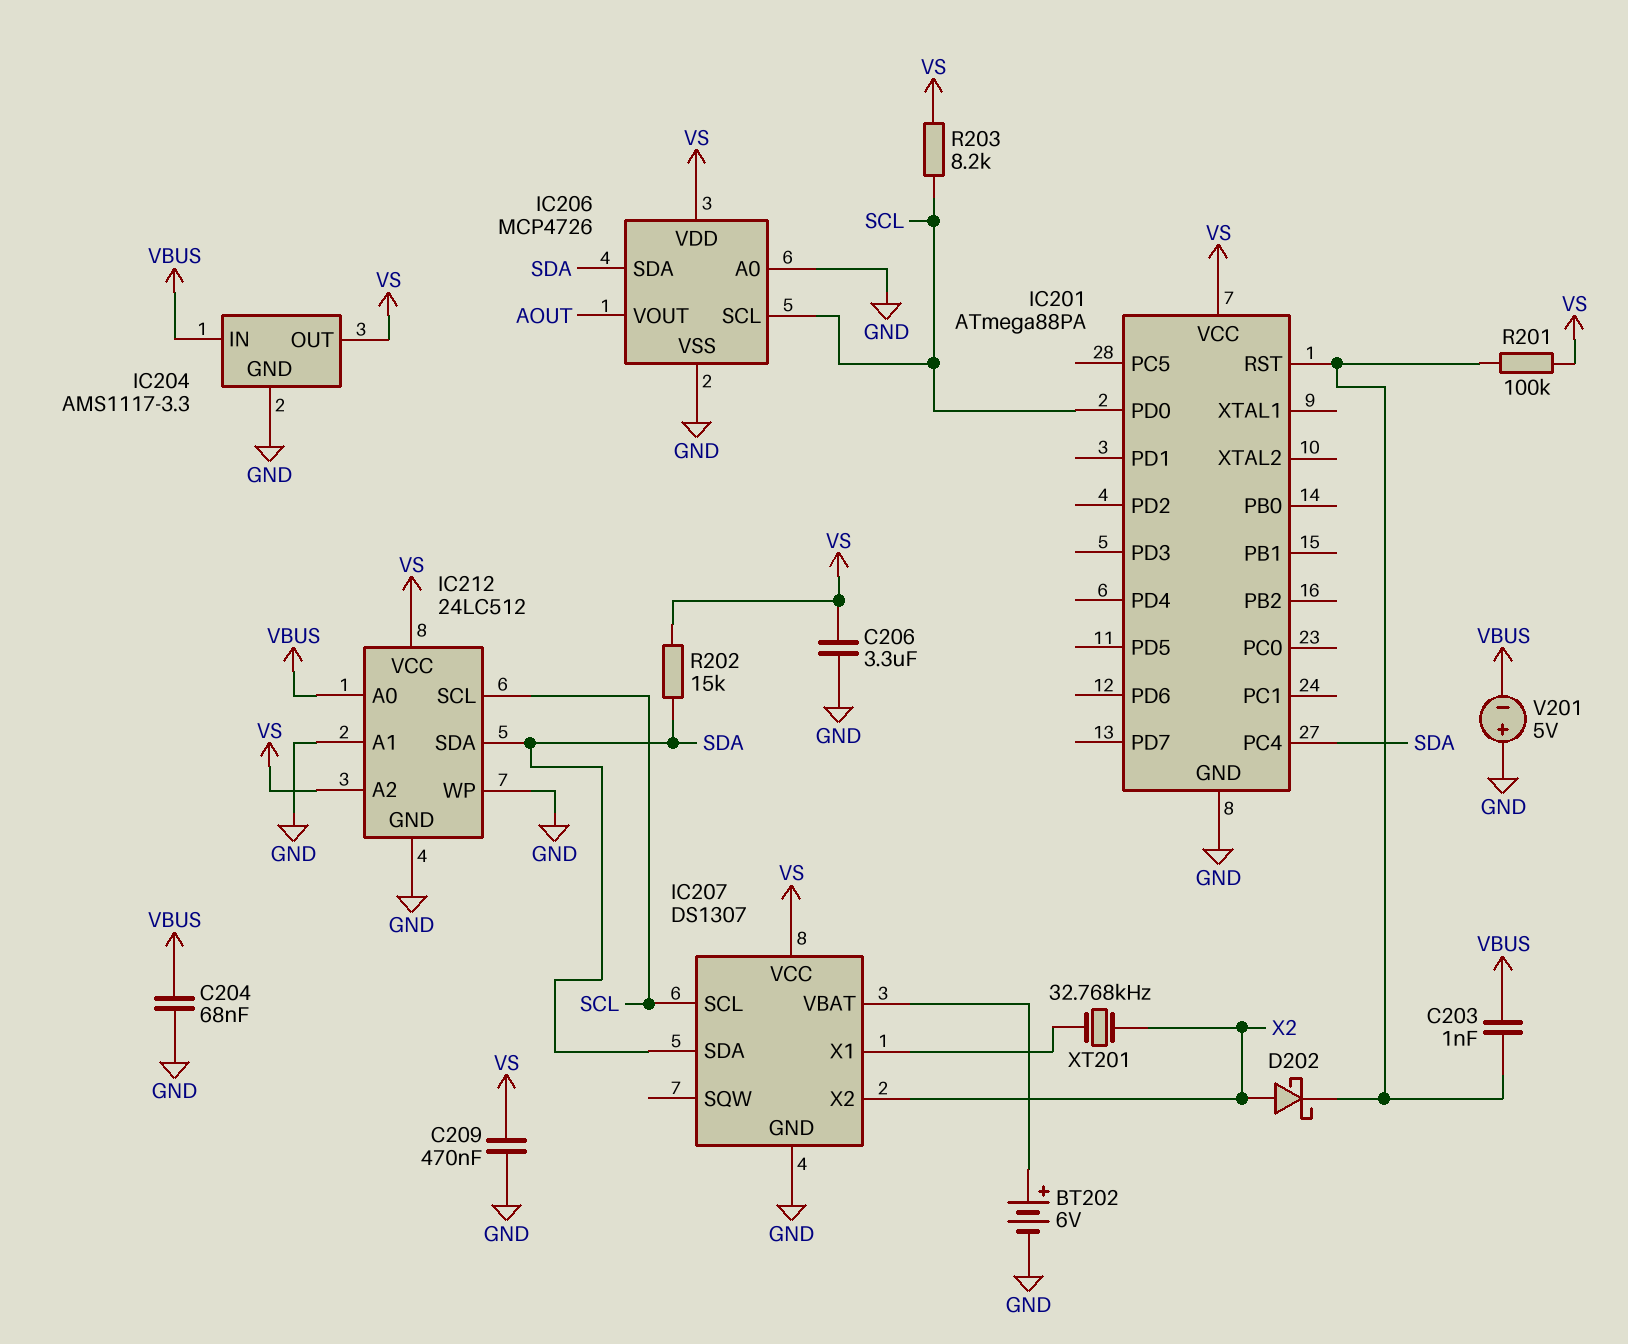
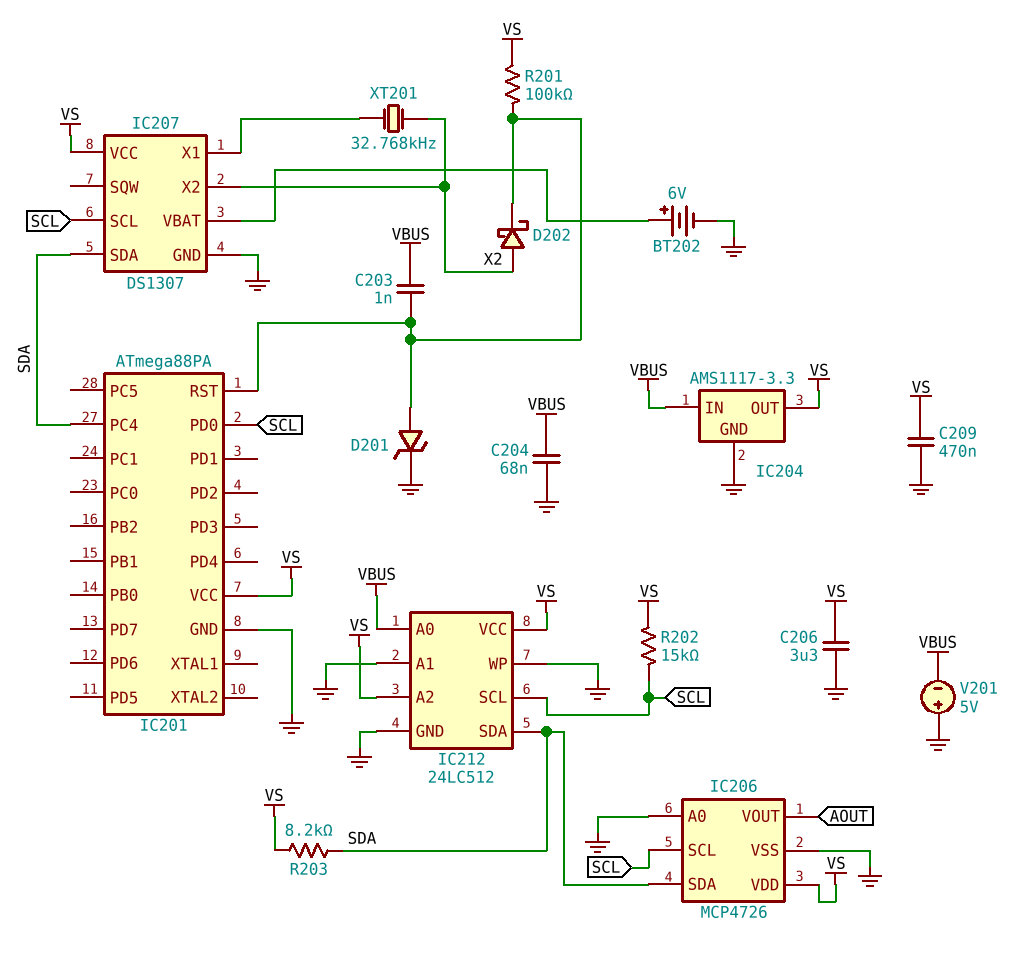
D201: none -> zener (A IC201/RST, K GND)
R202: 15k (SDA, VS) -> 15k (SCL, VS)
R203: 8.2k (SCL, VS) -> 8.2k (SDA, VS)

